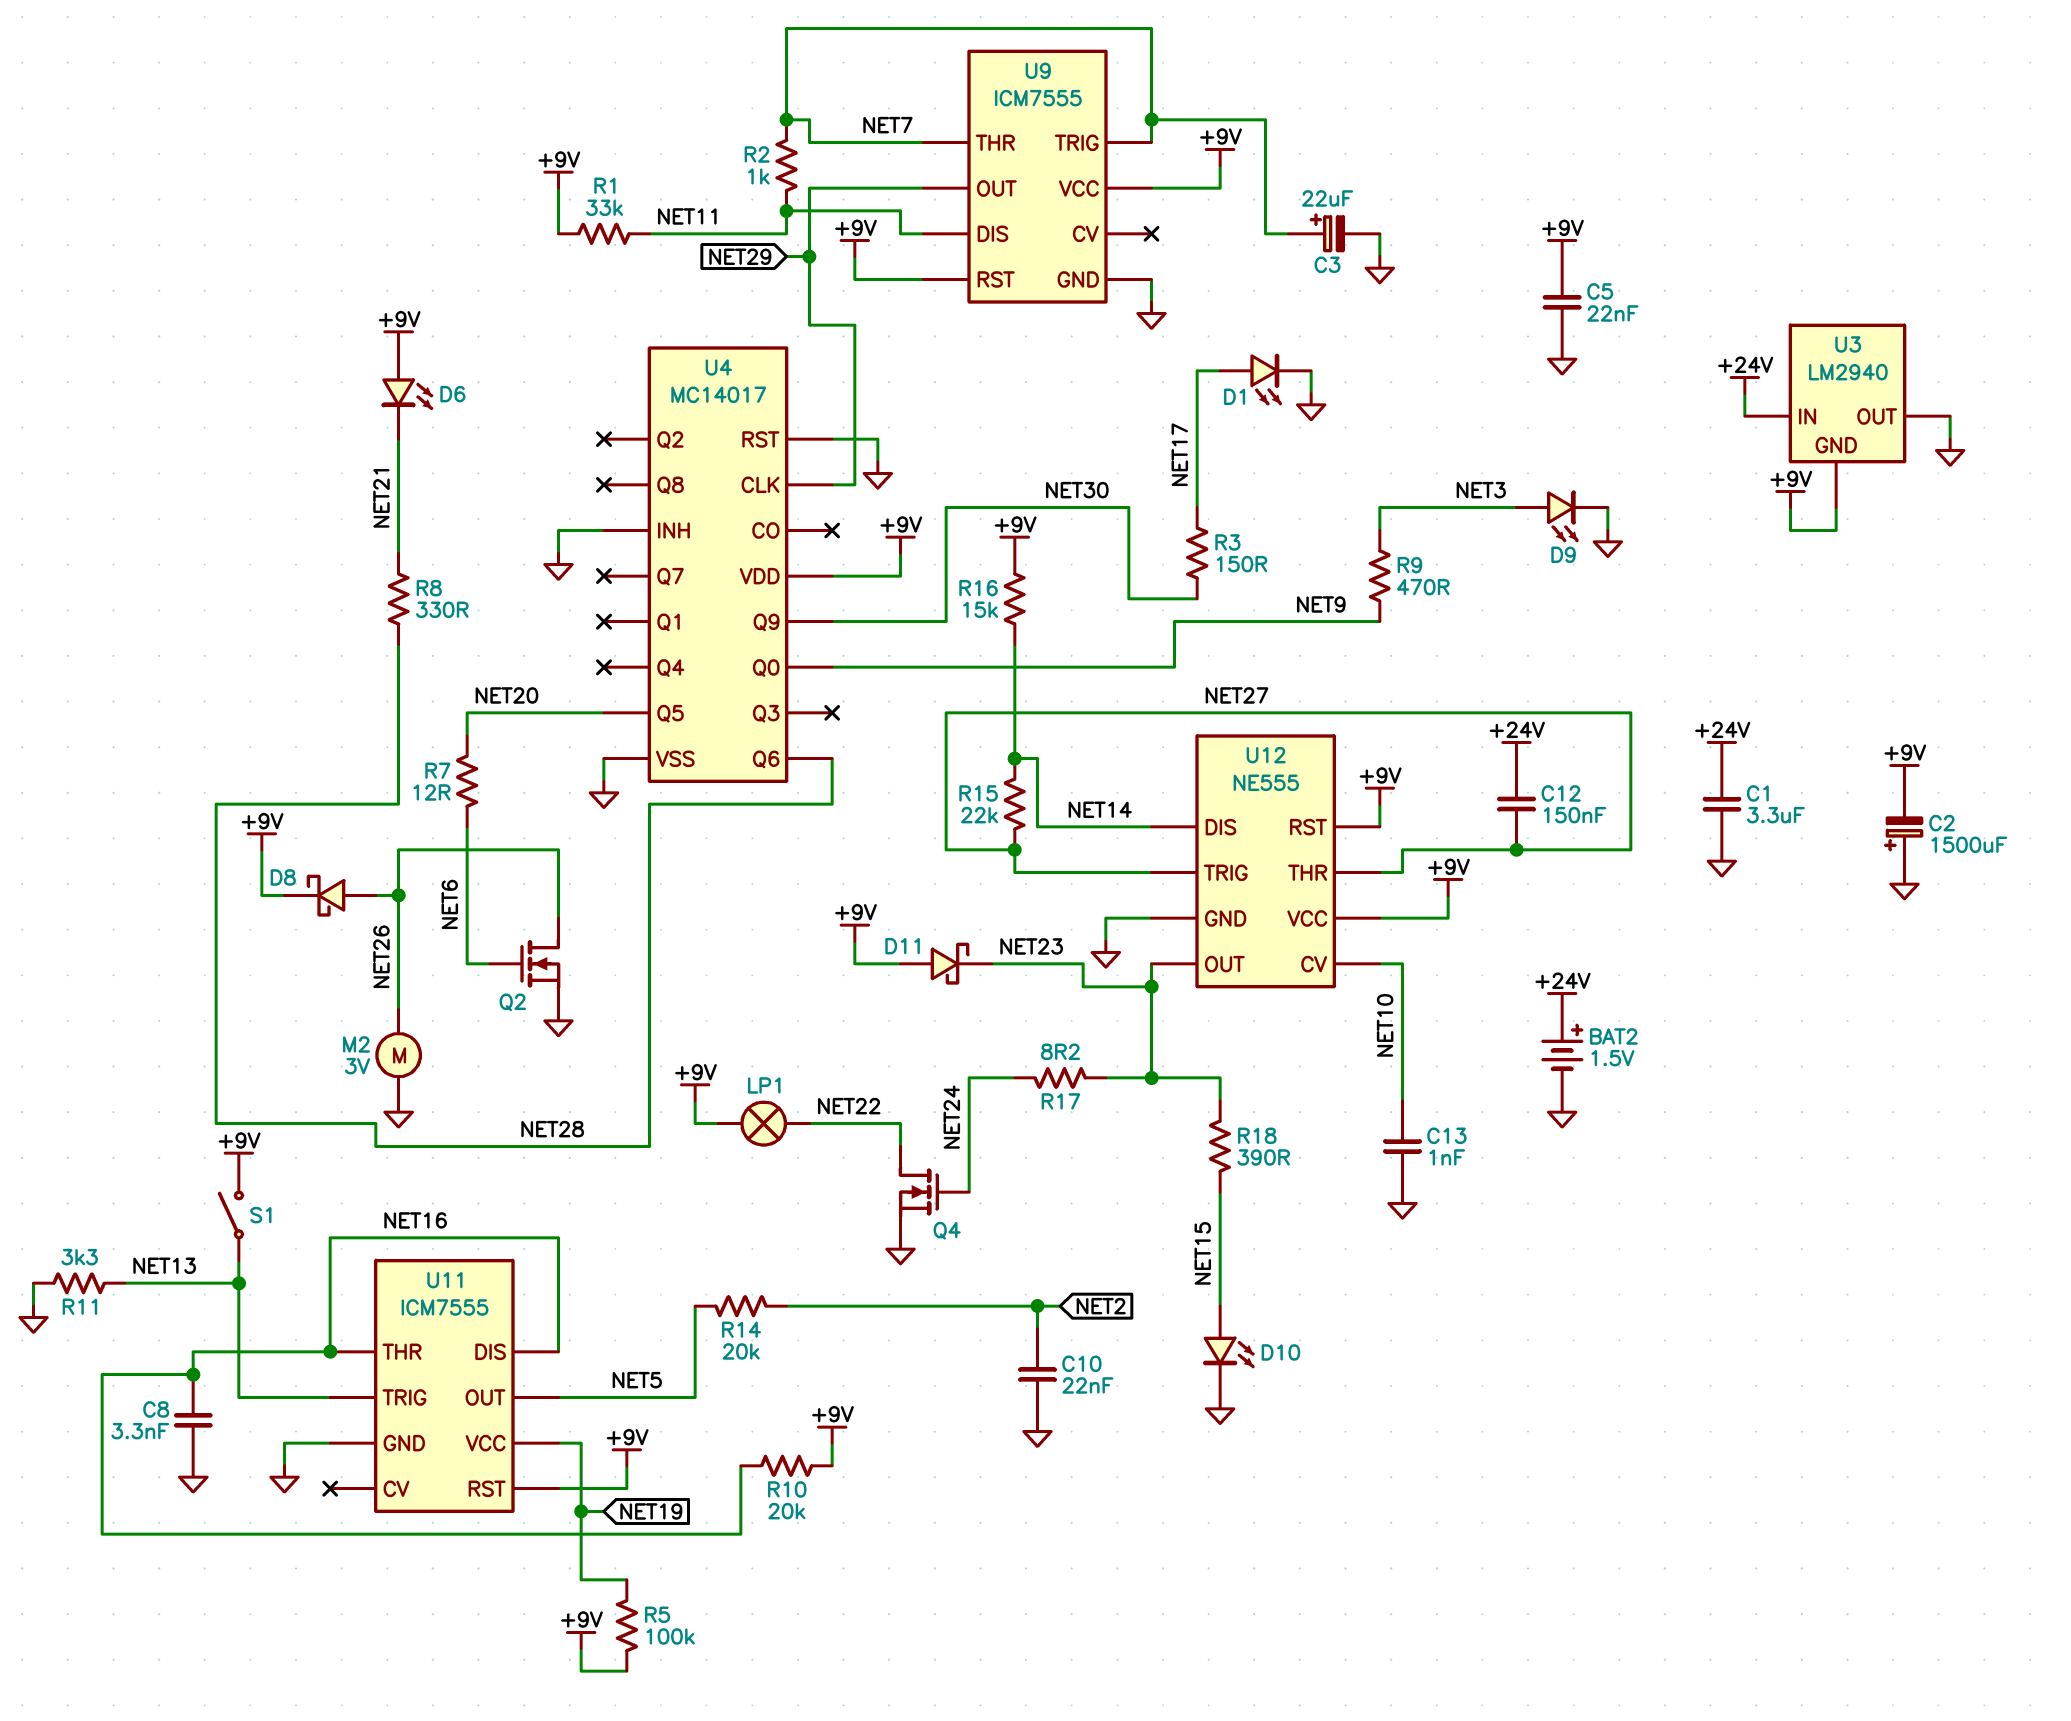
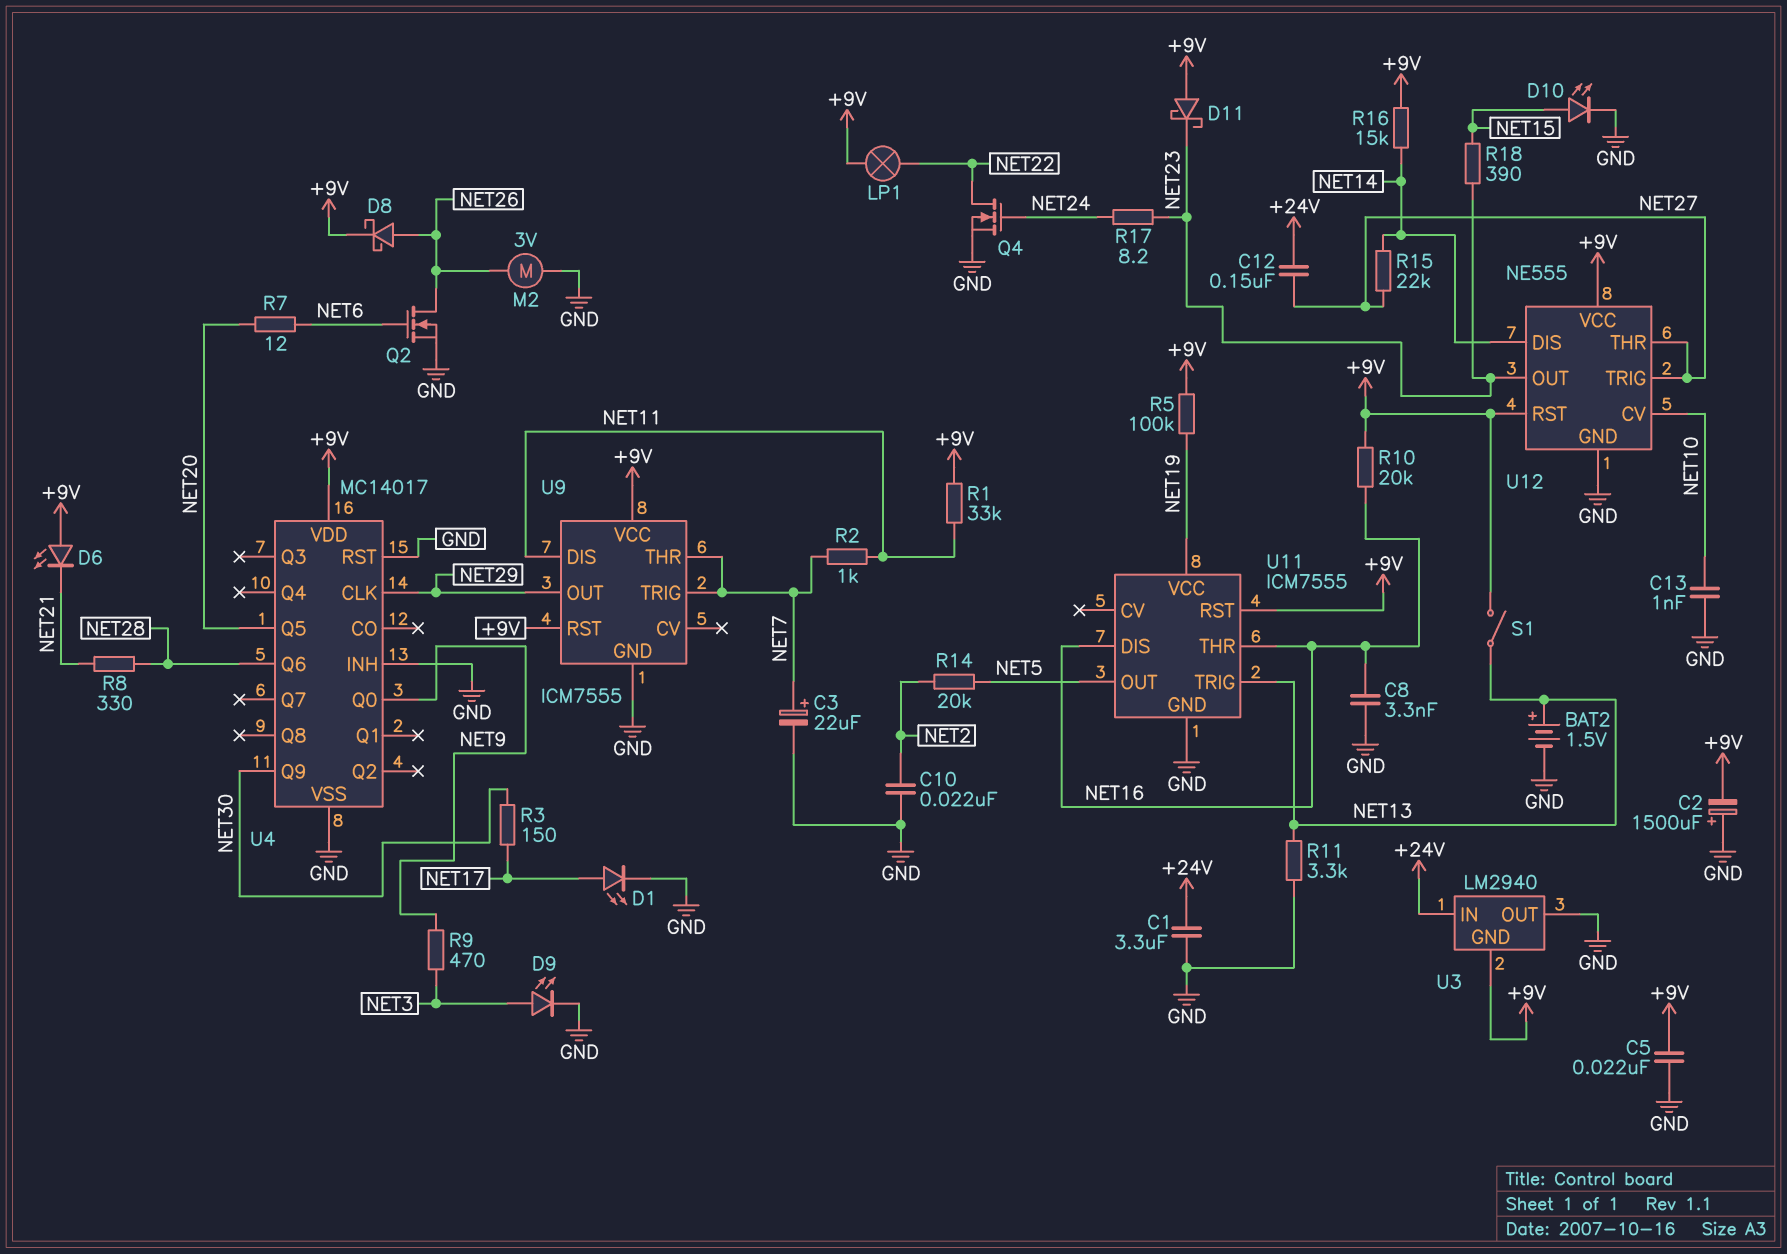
BAT2: 1.5V (plus +24V, minus GND) -> 1.5V (plus NET13, minus GND)

